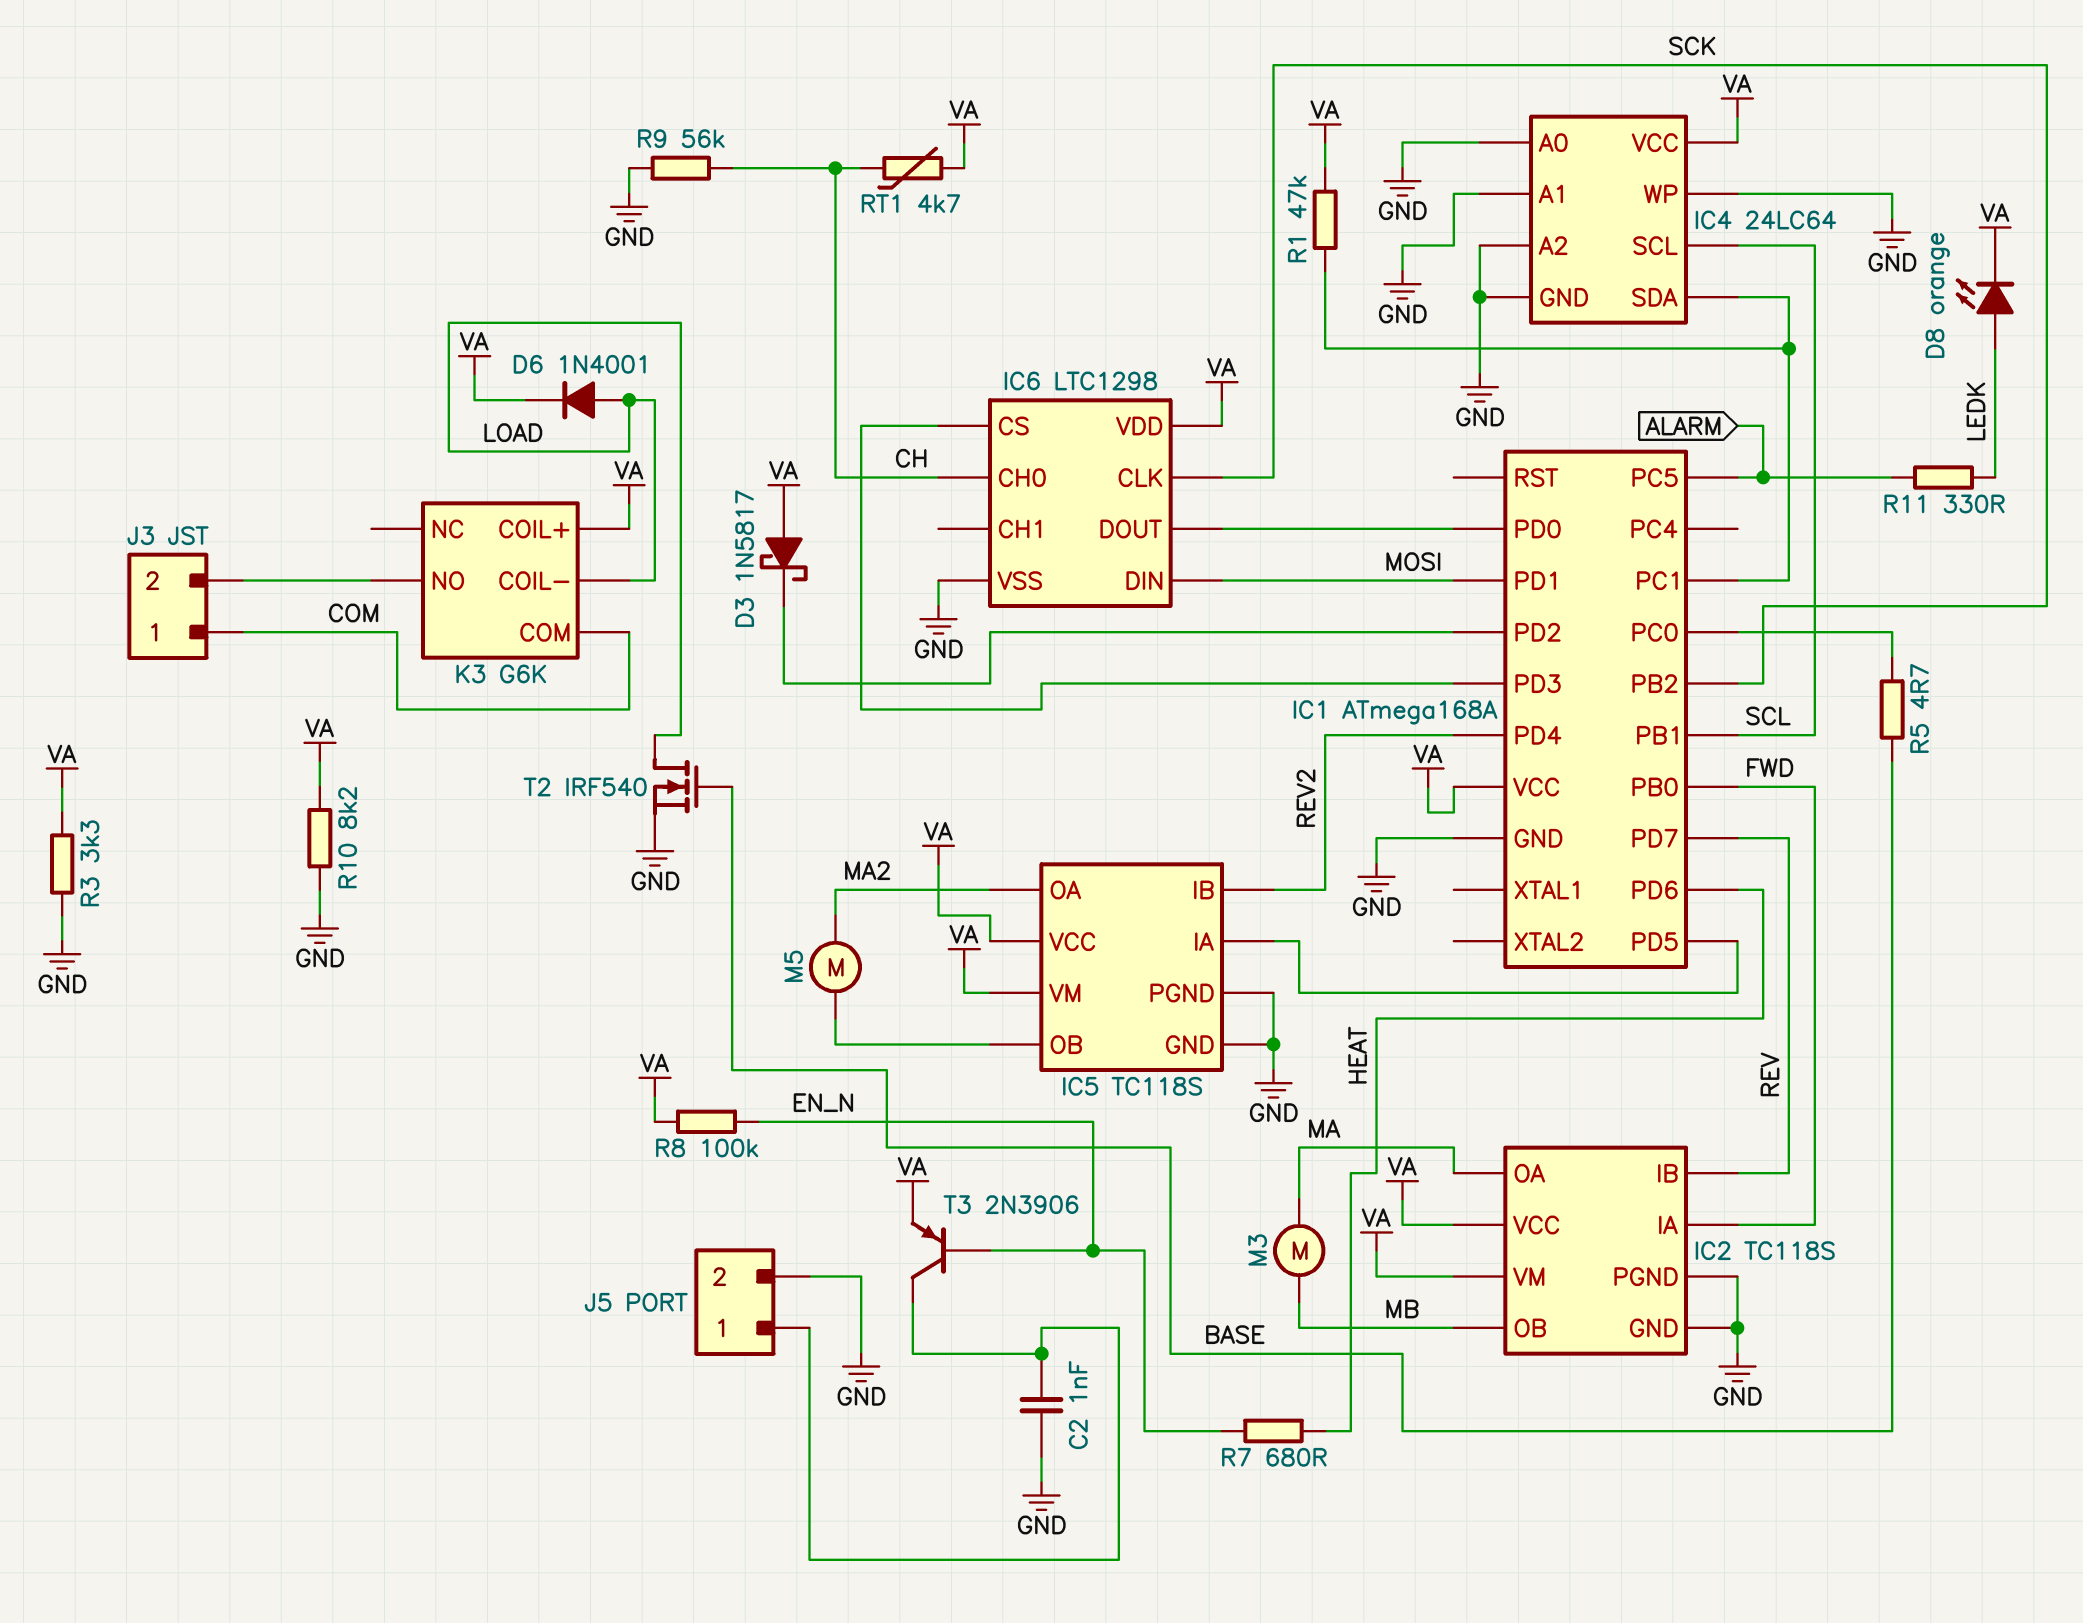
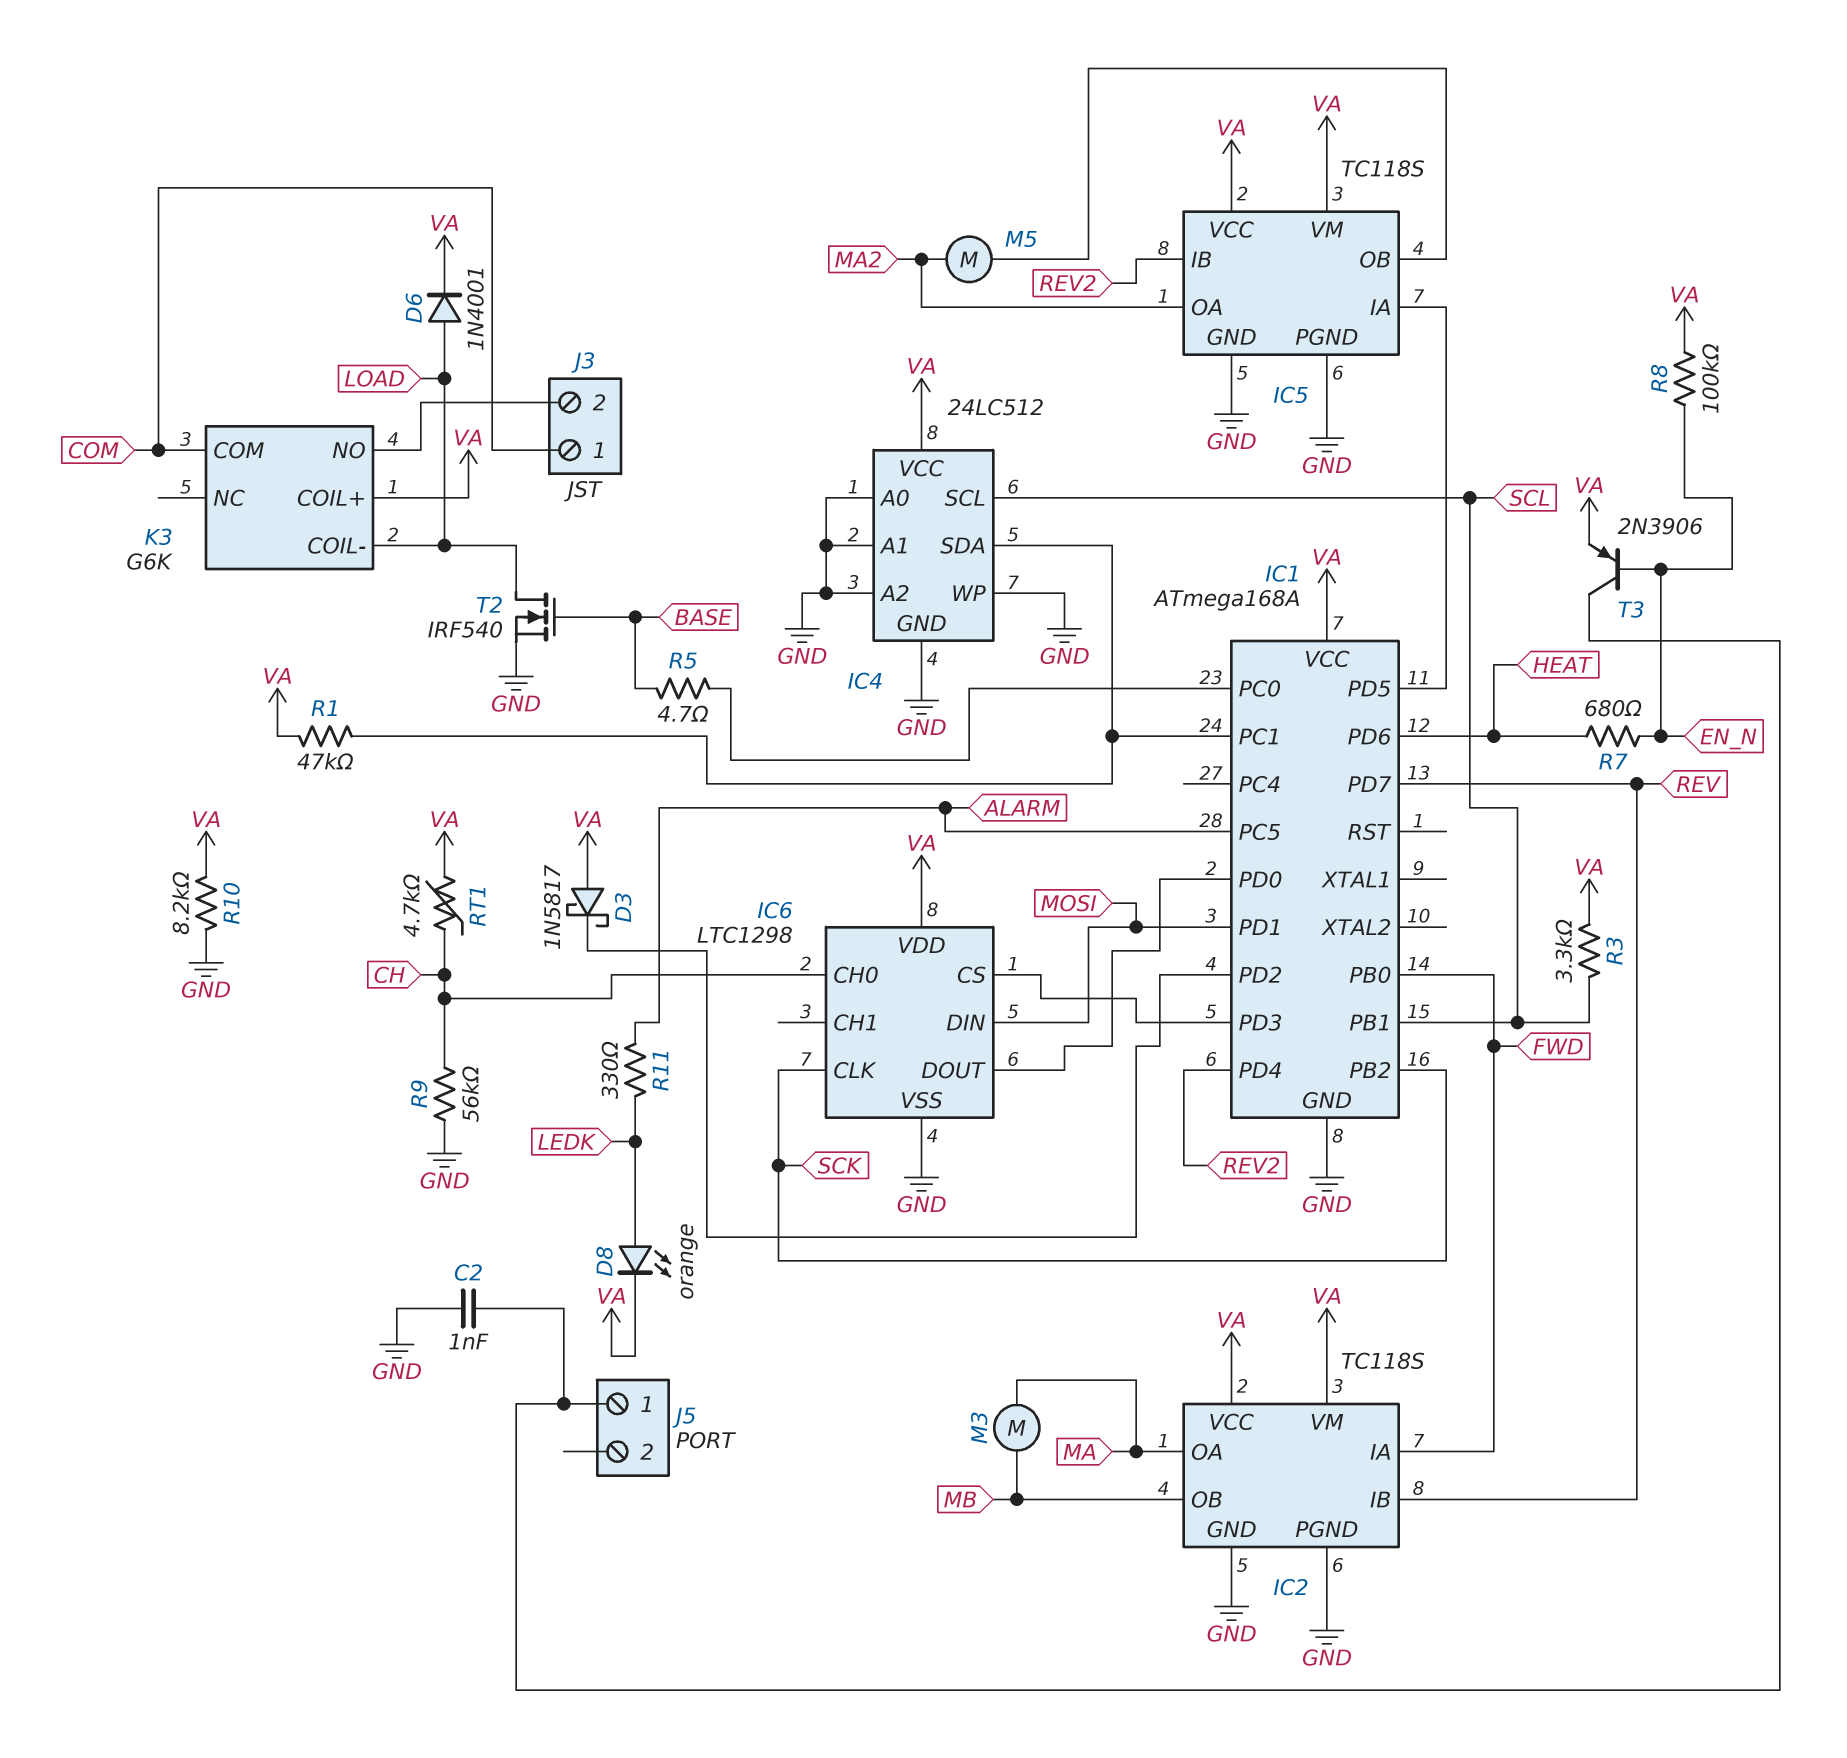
IC4: 24LC64 -> 24LC512
J5 pin 2: GND -> none
R3: 3.3k (GND, VA) -> 3.3k (SCL, VA)

